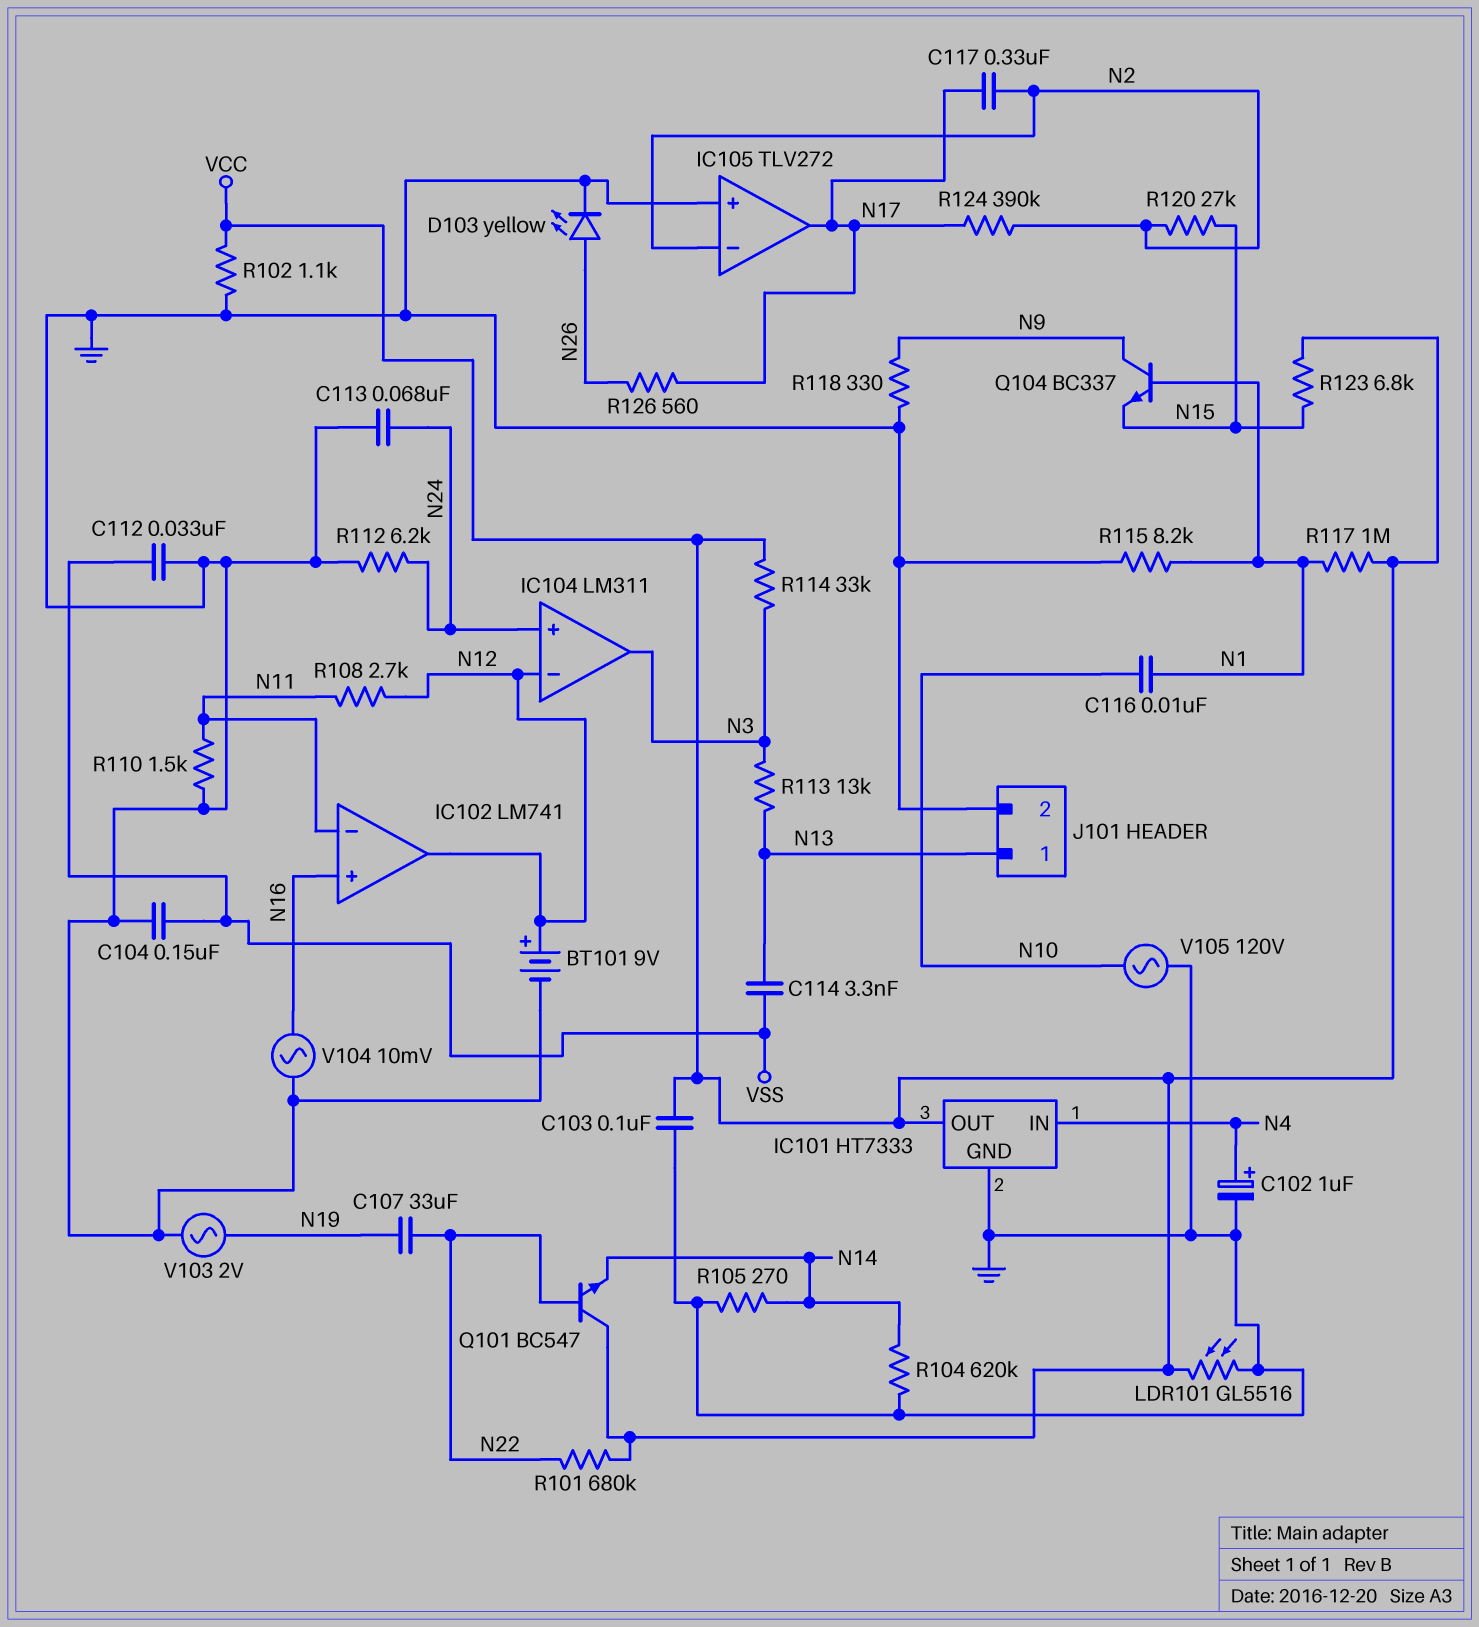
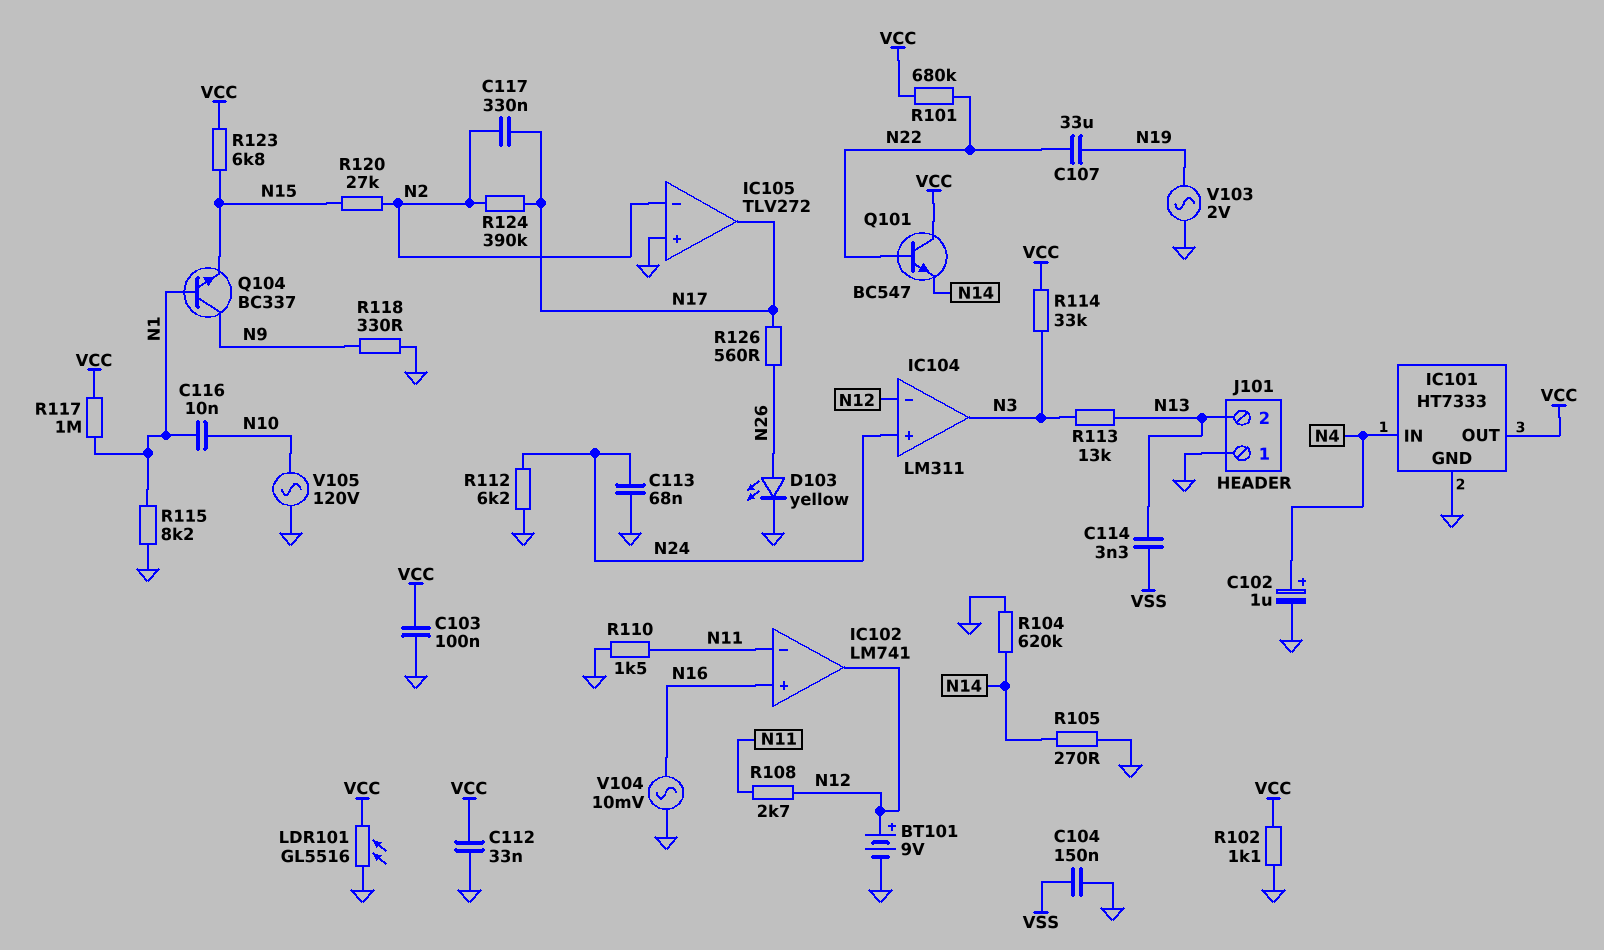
C112: 33nF (GND, VSS) -> 33nF (GND, VCC)
J101 pin 1: N13 -> GND
J101 pin 2: GND -> N13

